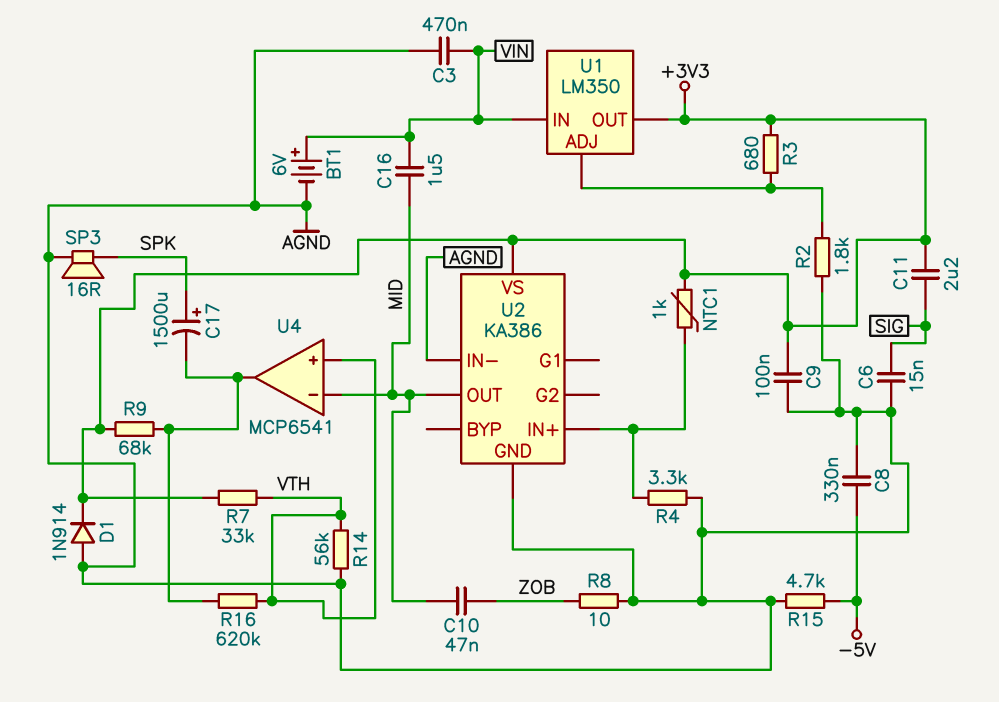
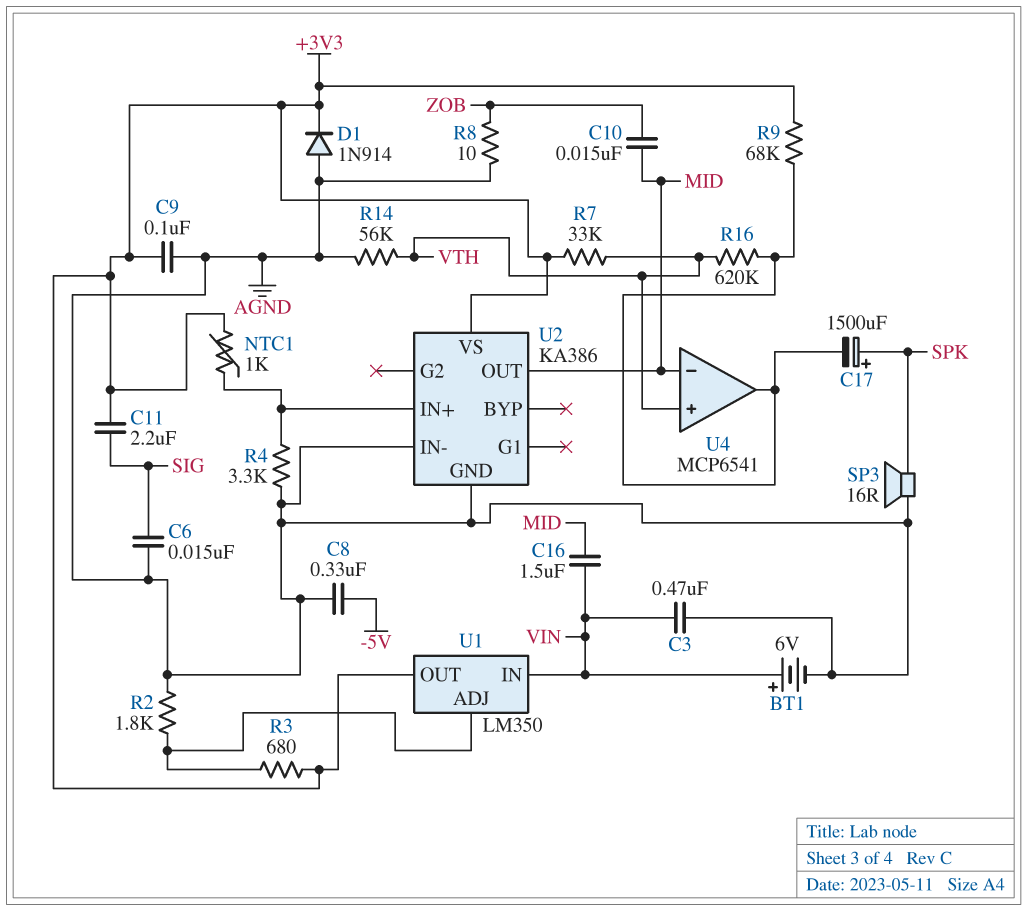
C10: 47nF (MID, ZOB) -> 15nF (MID, ZOB)
R15: 4.7k (-5V, AGND) -> none

